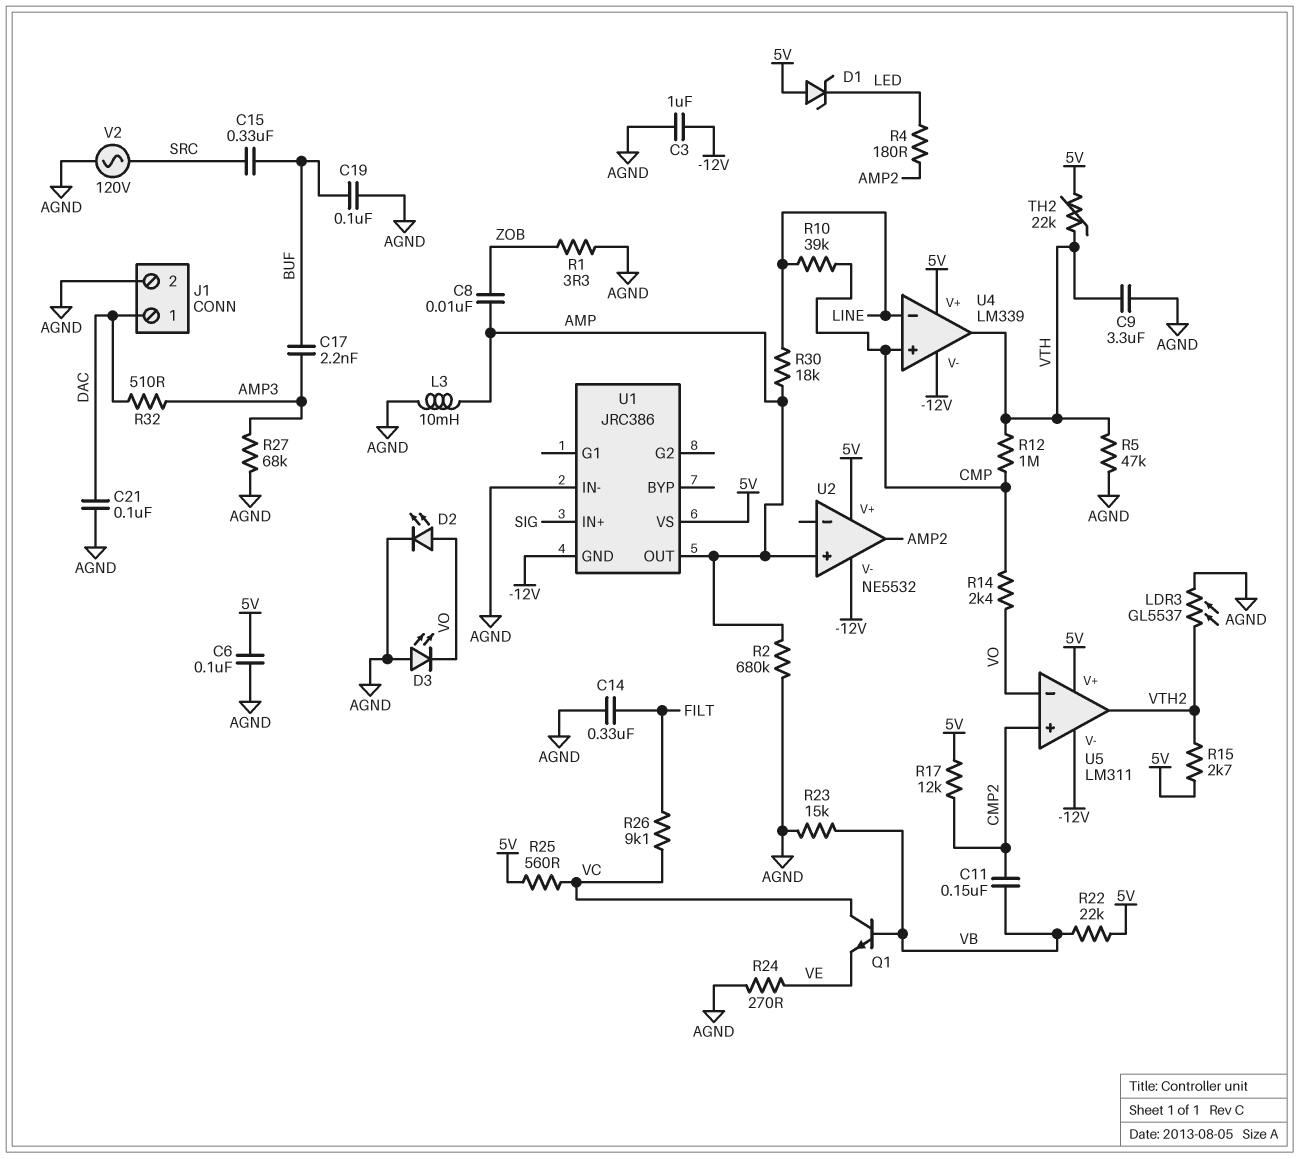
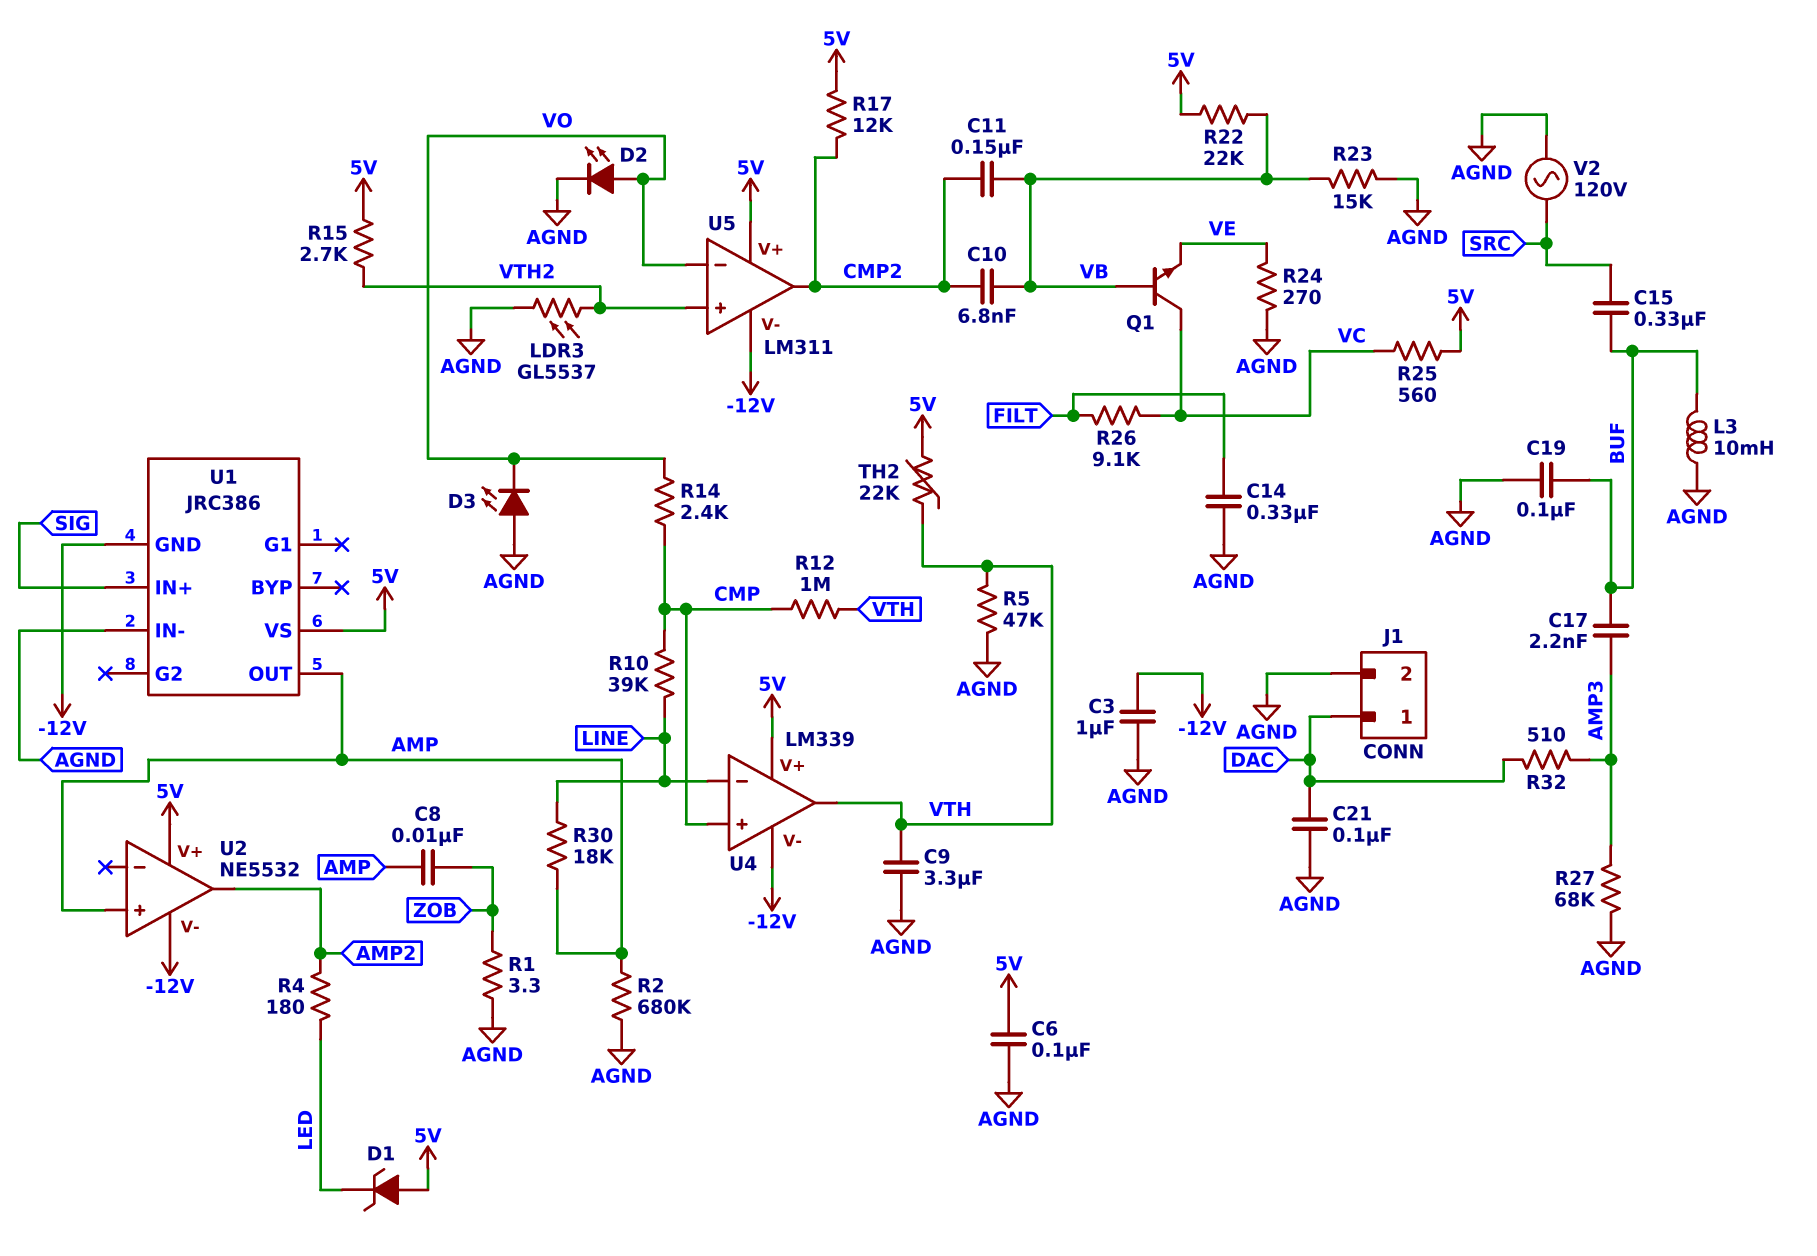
C10: none -> 6.8nF (CMP2, VB)
L3: 10mH (AGND, AMP) -> 10mH (AGND, BUF)
U5 pin in+: CMP2 -> VTH2
U5 pin out: VTH2 -> CMP2

